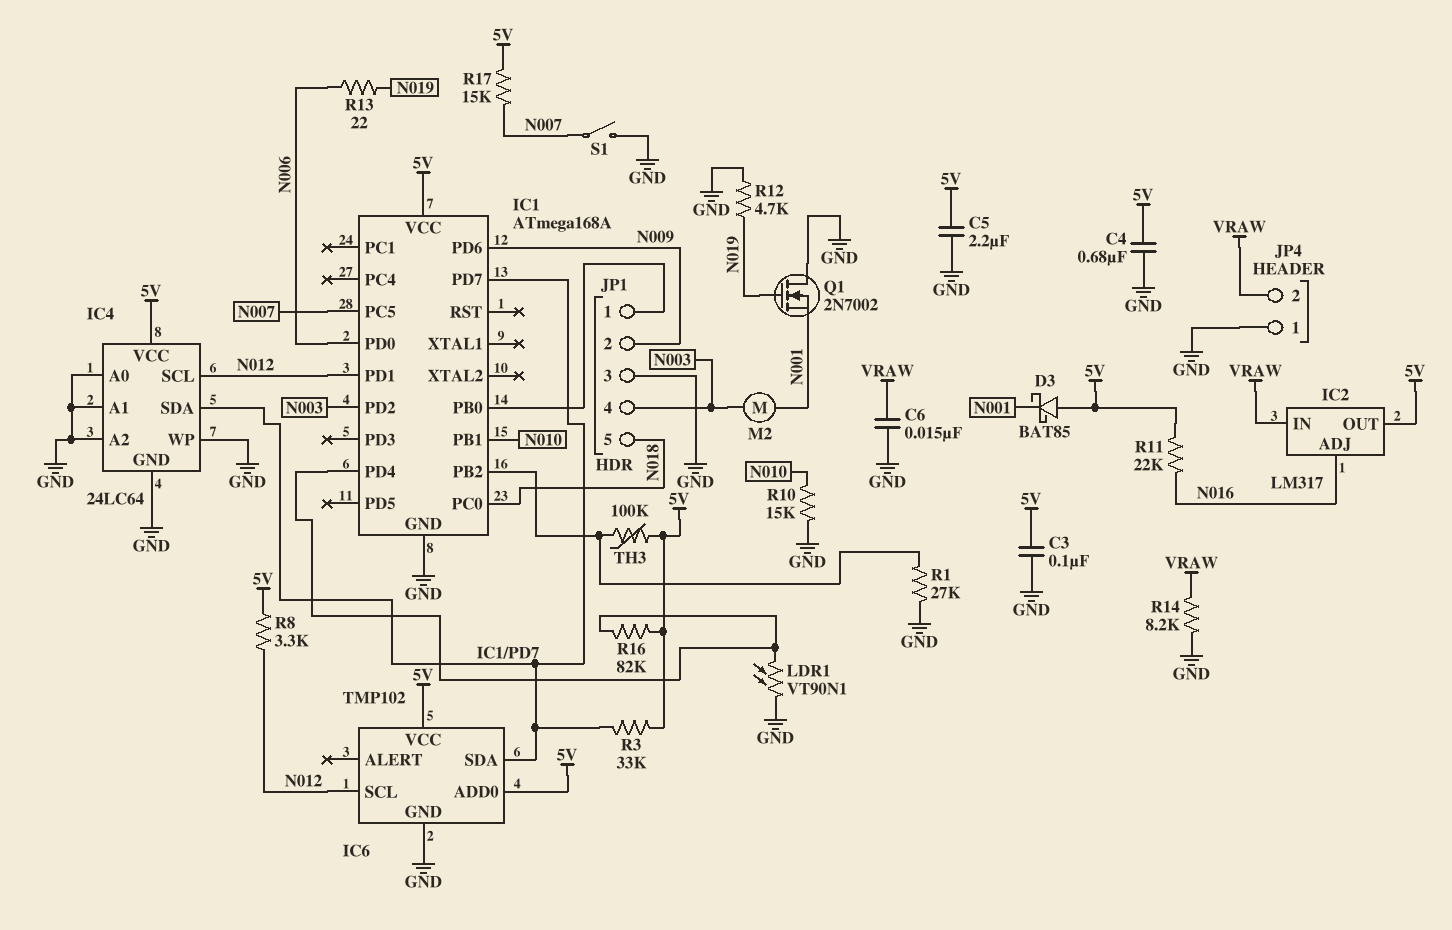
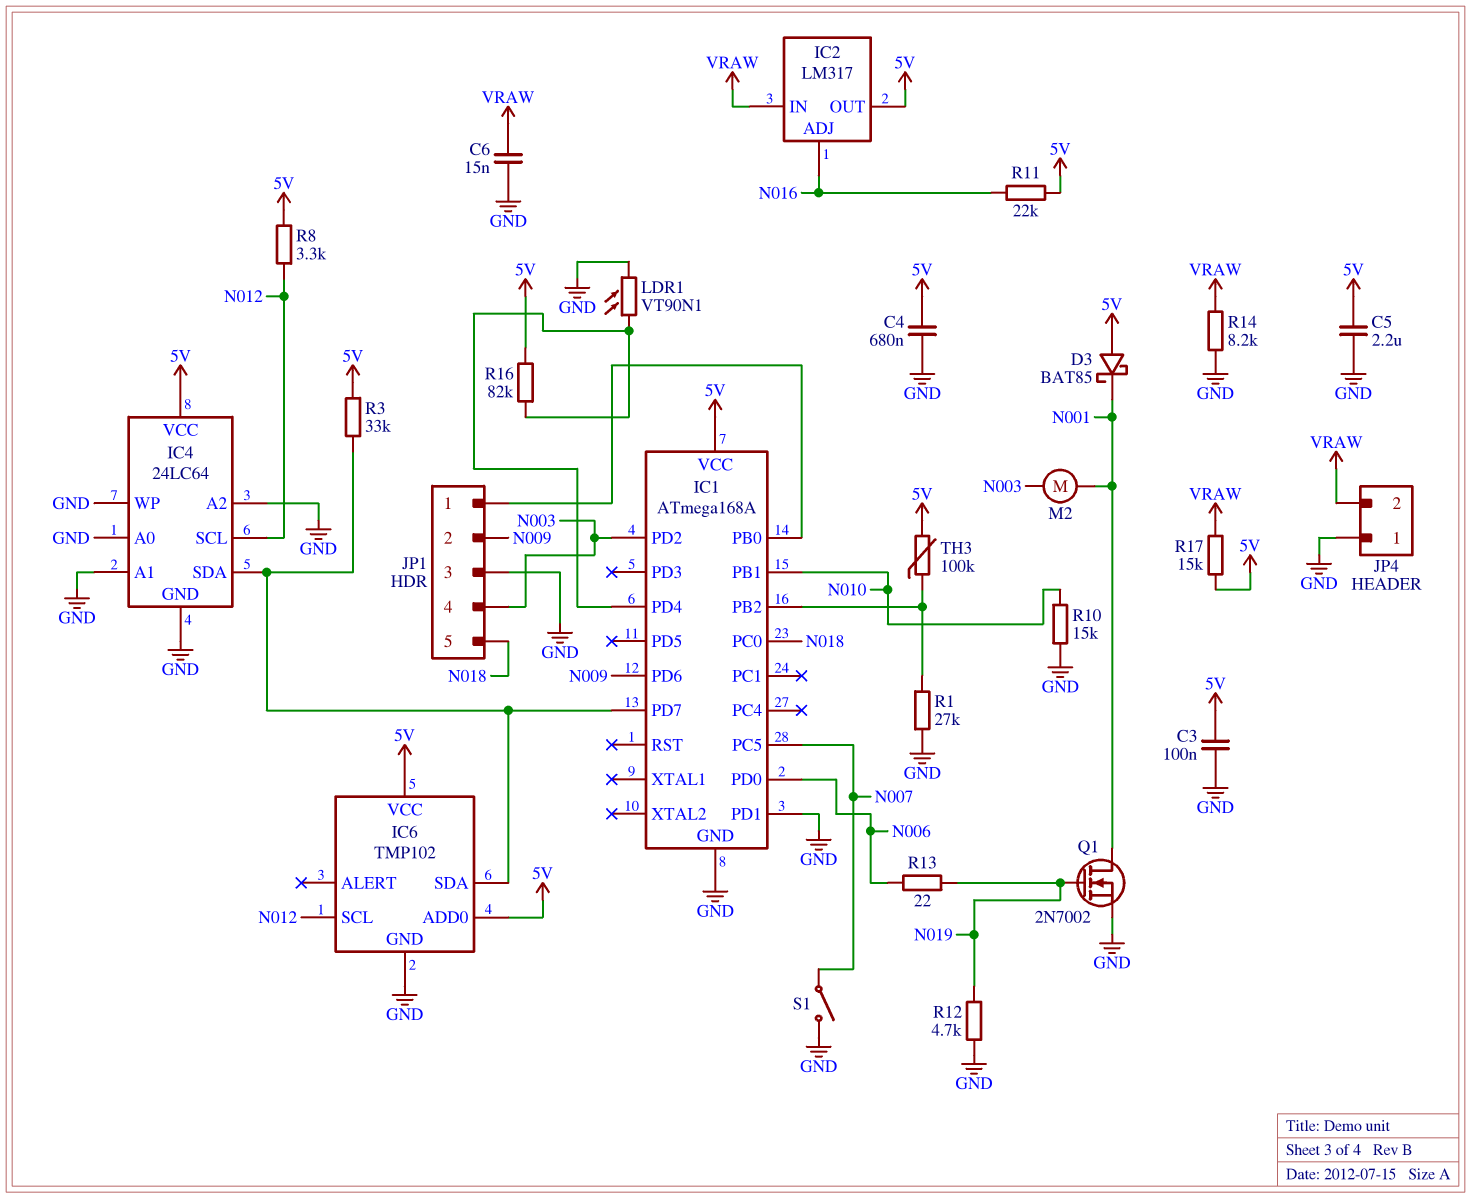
IC1 pin PD1: N012 -> GND
Q1: NMOS 2N7002 (G N019, D GND, S N001) -> NMOS 2N7002 (G N019, D N001, S GND)
R17: 15k (5V, N007) -> 15k (5V, VRAW)

